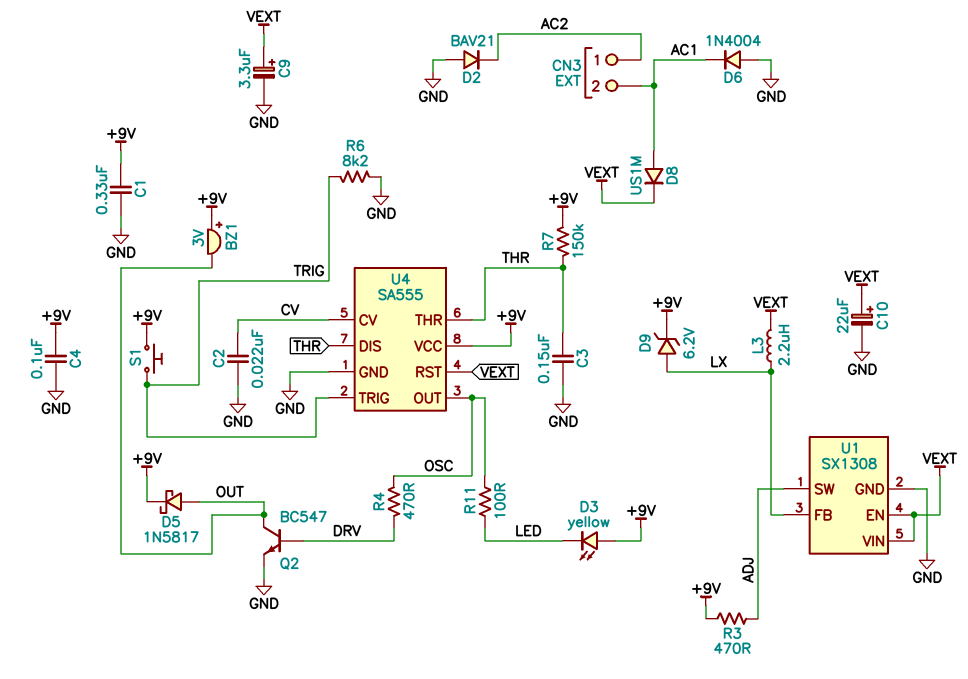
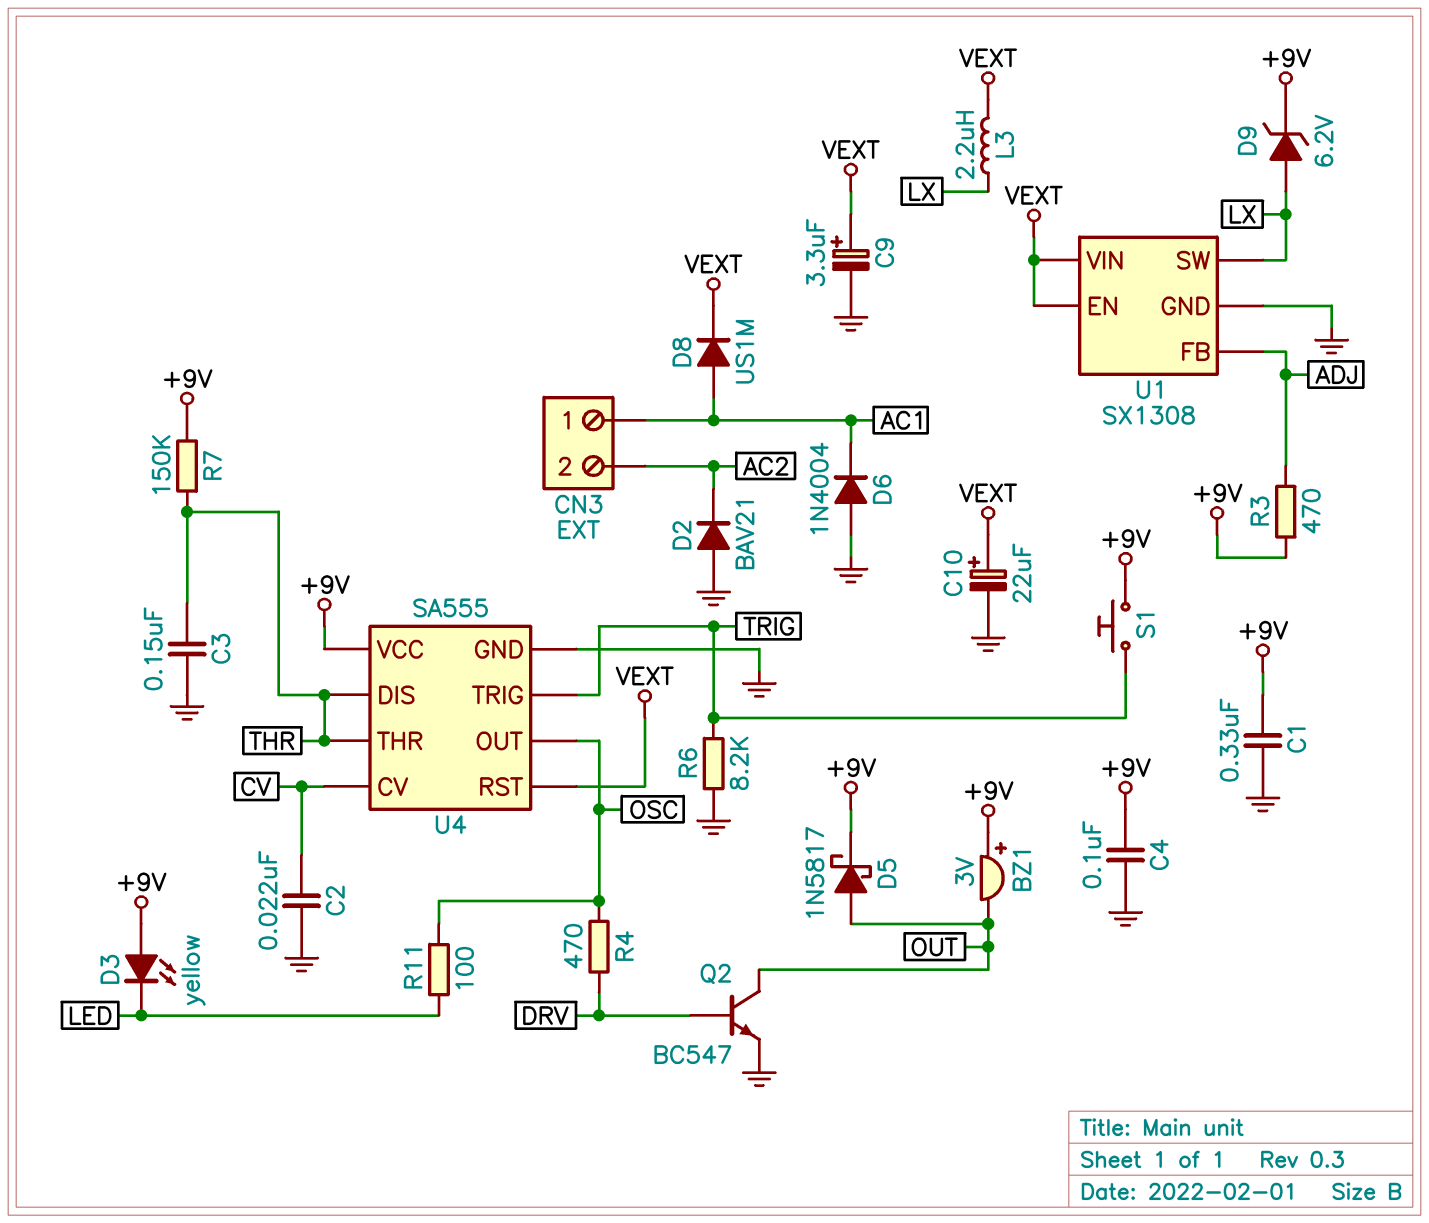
CN3 pin 1: AC2 -> AC1
CN3 pin 2: AC1 -> AC2
U1 pin FB: LX -> ADJ
U1 pin SW: ADJ -> LX

